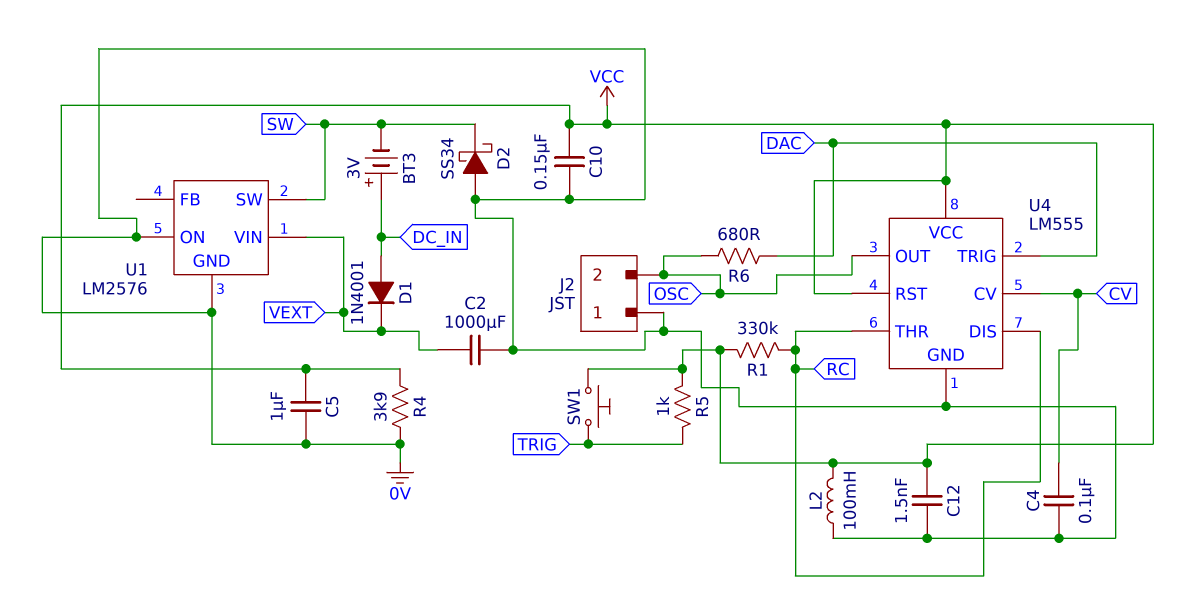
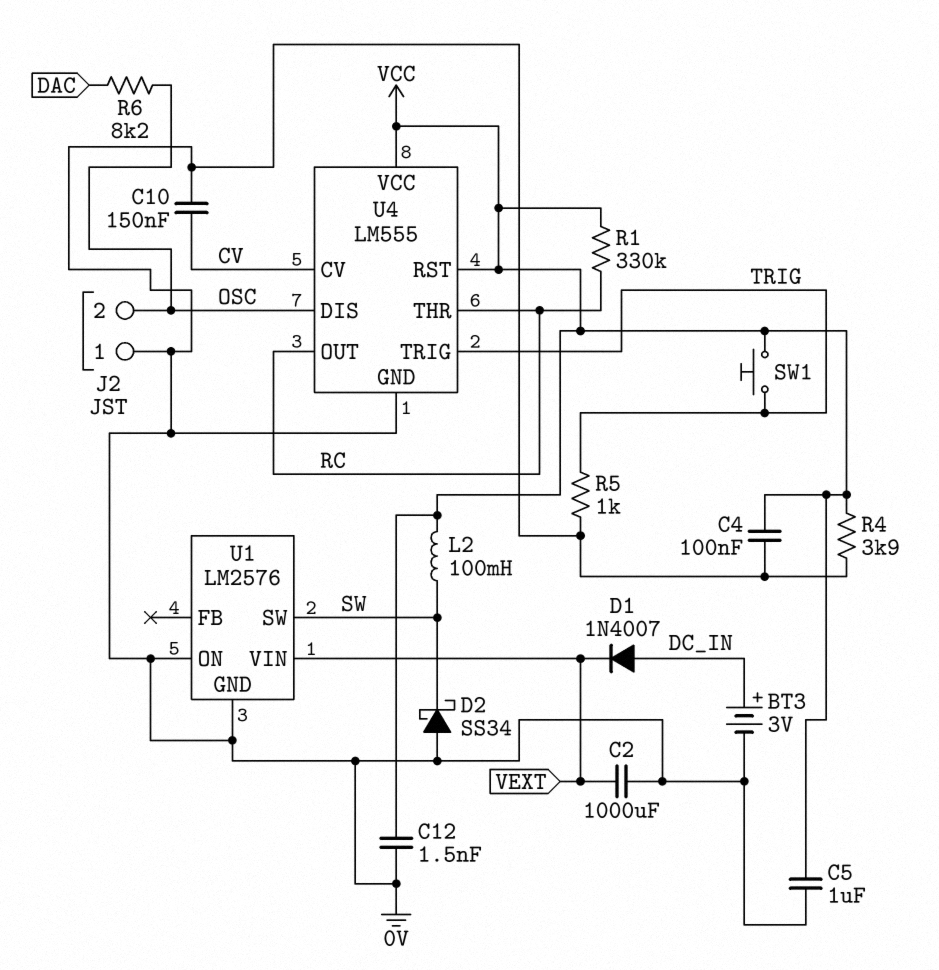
BT3: 3V (plus DC_IN, minus SW) -> 3V (plus DC_IN, minus 0V)
C4: 100nF (0V, CV) -> 100nF (0V, VCC)
C10: 150nF (0V, VCC) -> 150nF (0V, CV)
D1: diode 1N4001 (A DC_IN, K VEXT) -> diode 1N4007 (A DC_IN, K VEXT)
L2: 100mH (0V, VCC) -> 100mH (SW, VCC)
R5: 1k (TRIG, VCC) -> 1k (0V, TRIG)
R6: 680 (DAC, OSC) -> 8.2k (DAC, OSC)
U4 pin DIS: RC -> OSC
U4 pin OUT: OSC -> RC
U4 pin TRIG: DAC -> TRIG

